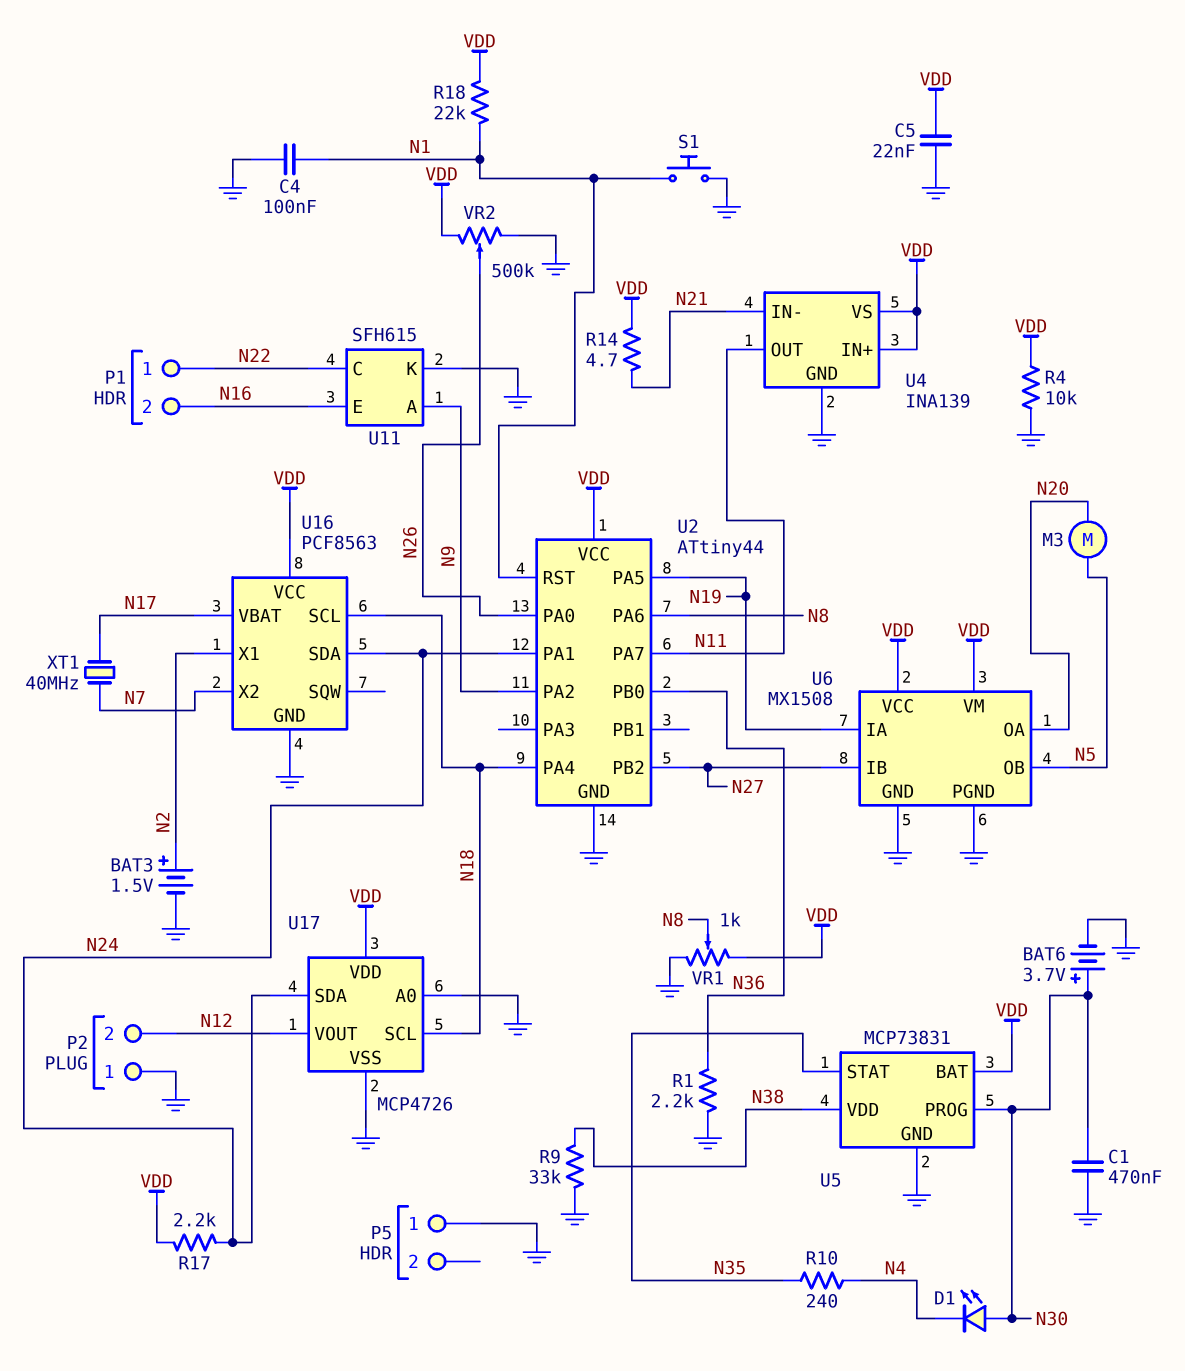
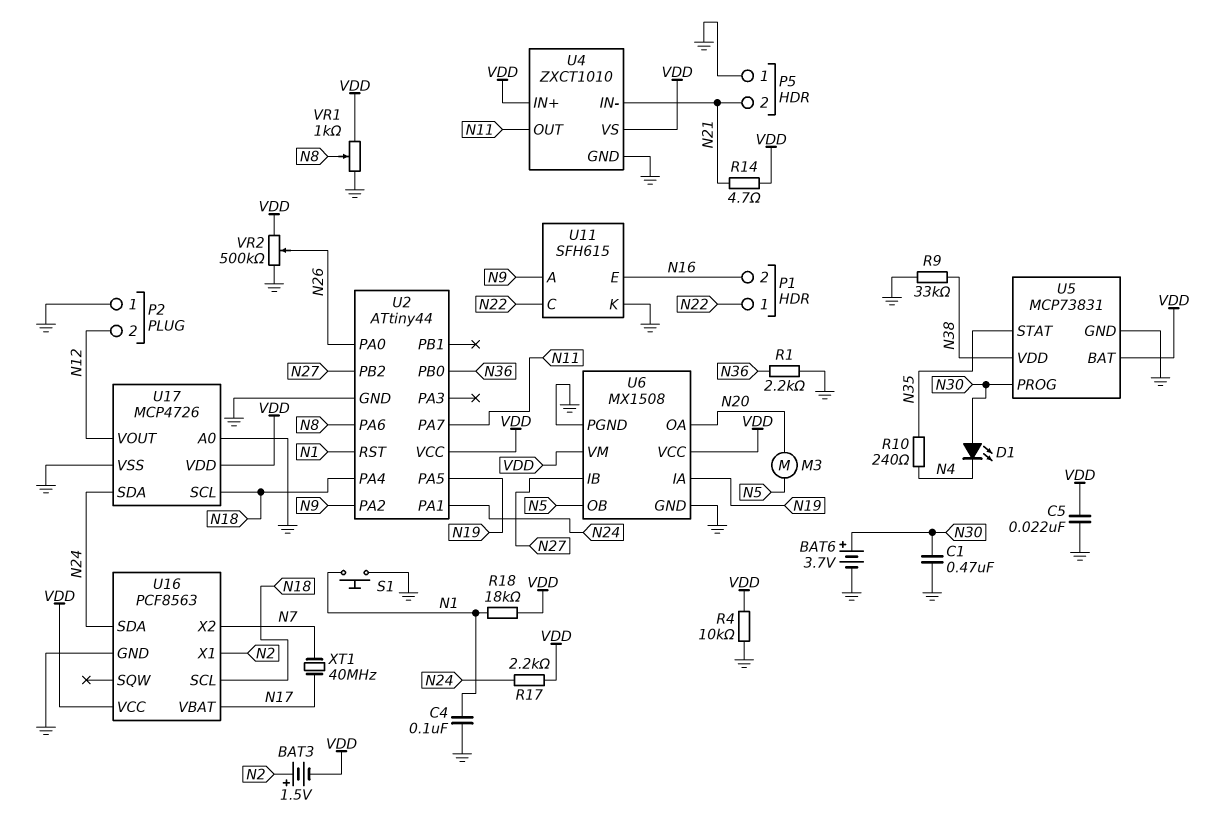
BAT3: 1.5V (plus N2, minus GND) -> 1.5V (plus N2, minus VDD)
P5 pin 2: none -> N21
R18: 22k (N1, VDD) -> 18k (N1, VDD)
U4: INA139 -> ZXCT1010

